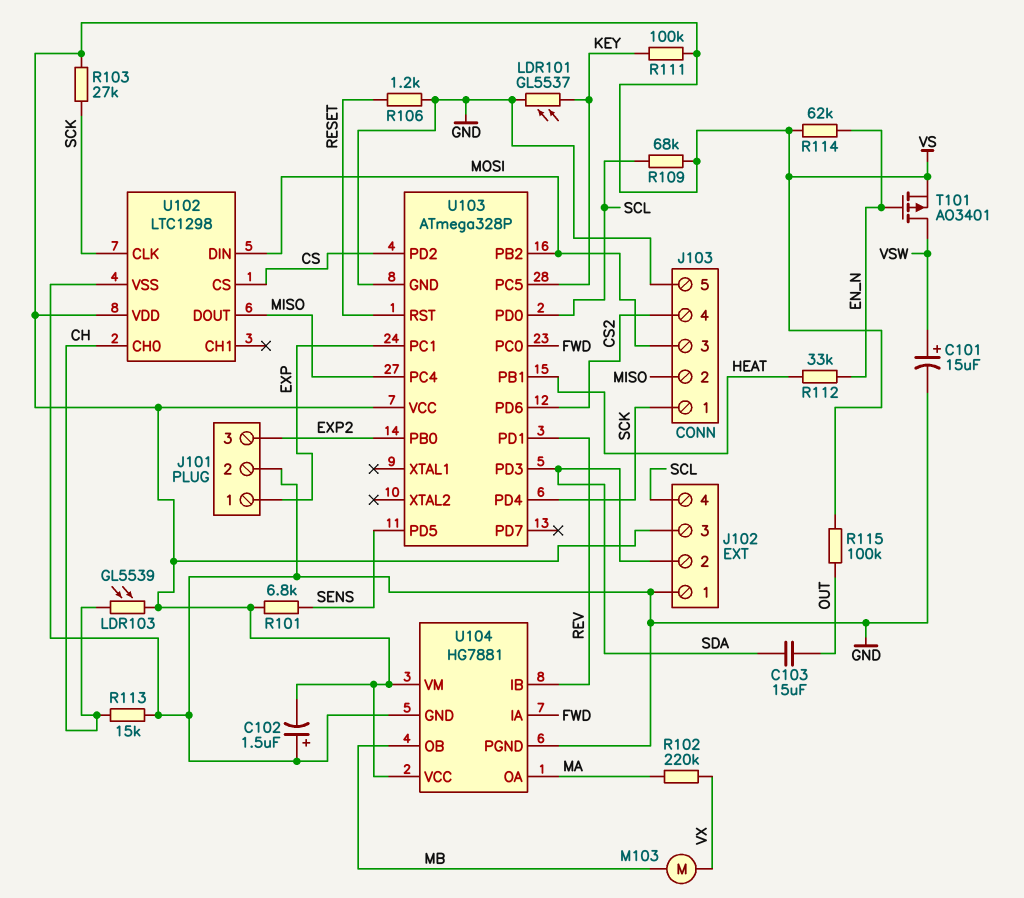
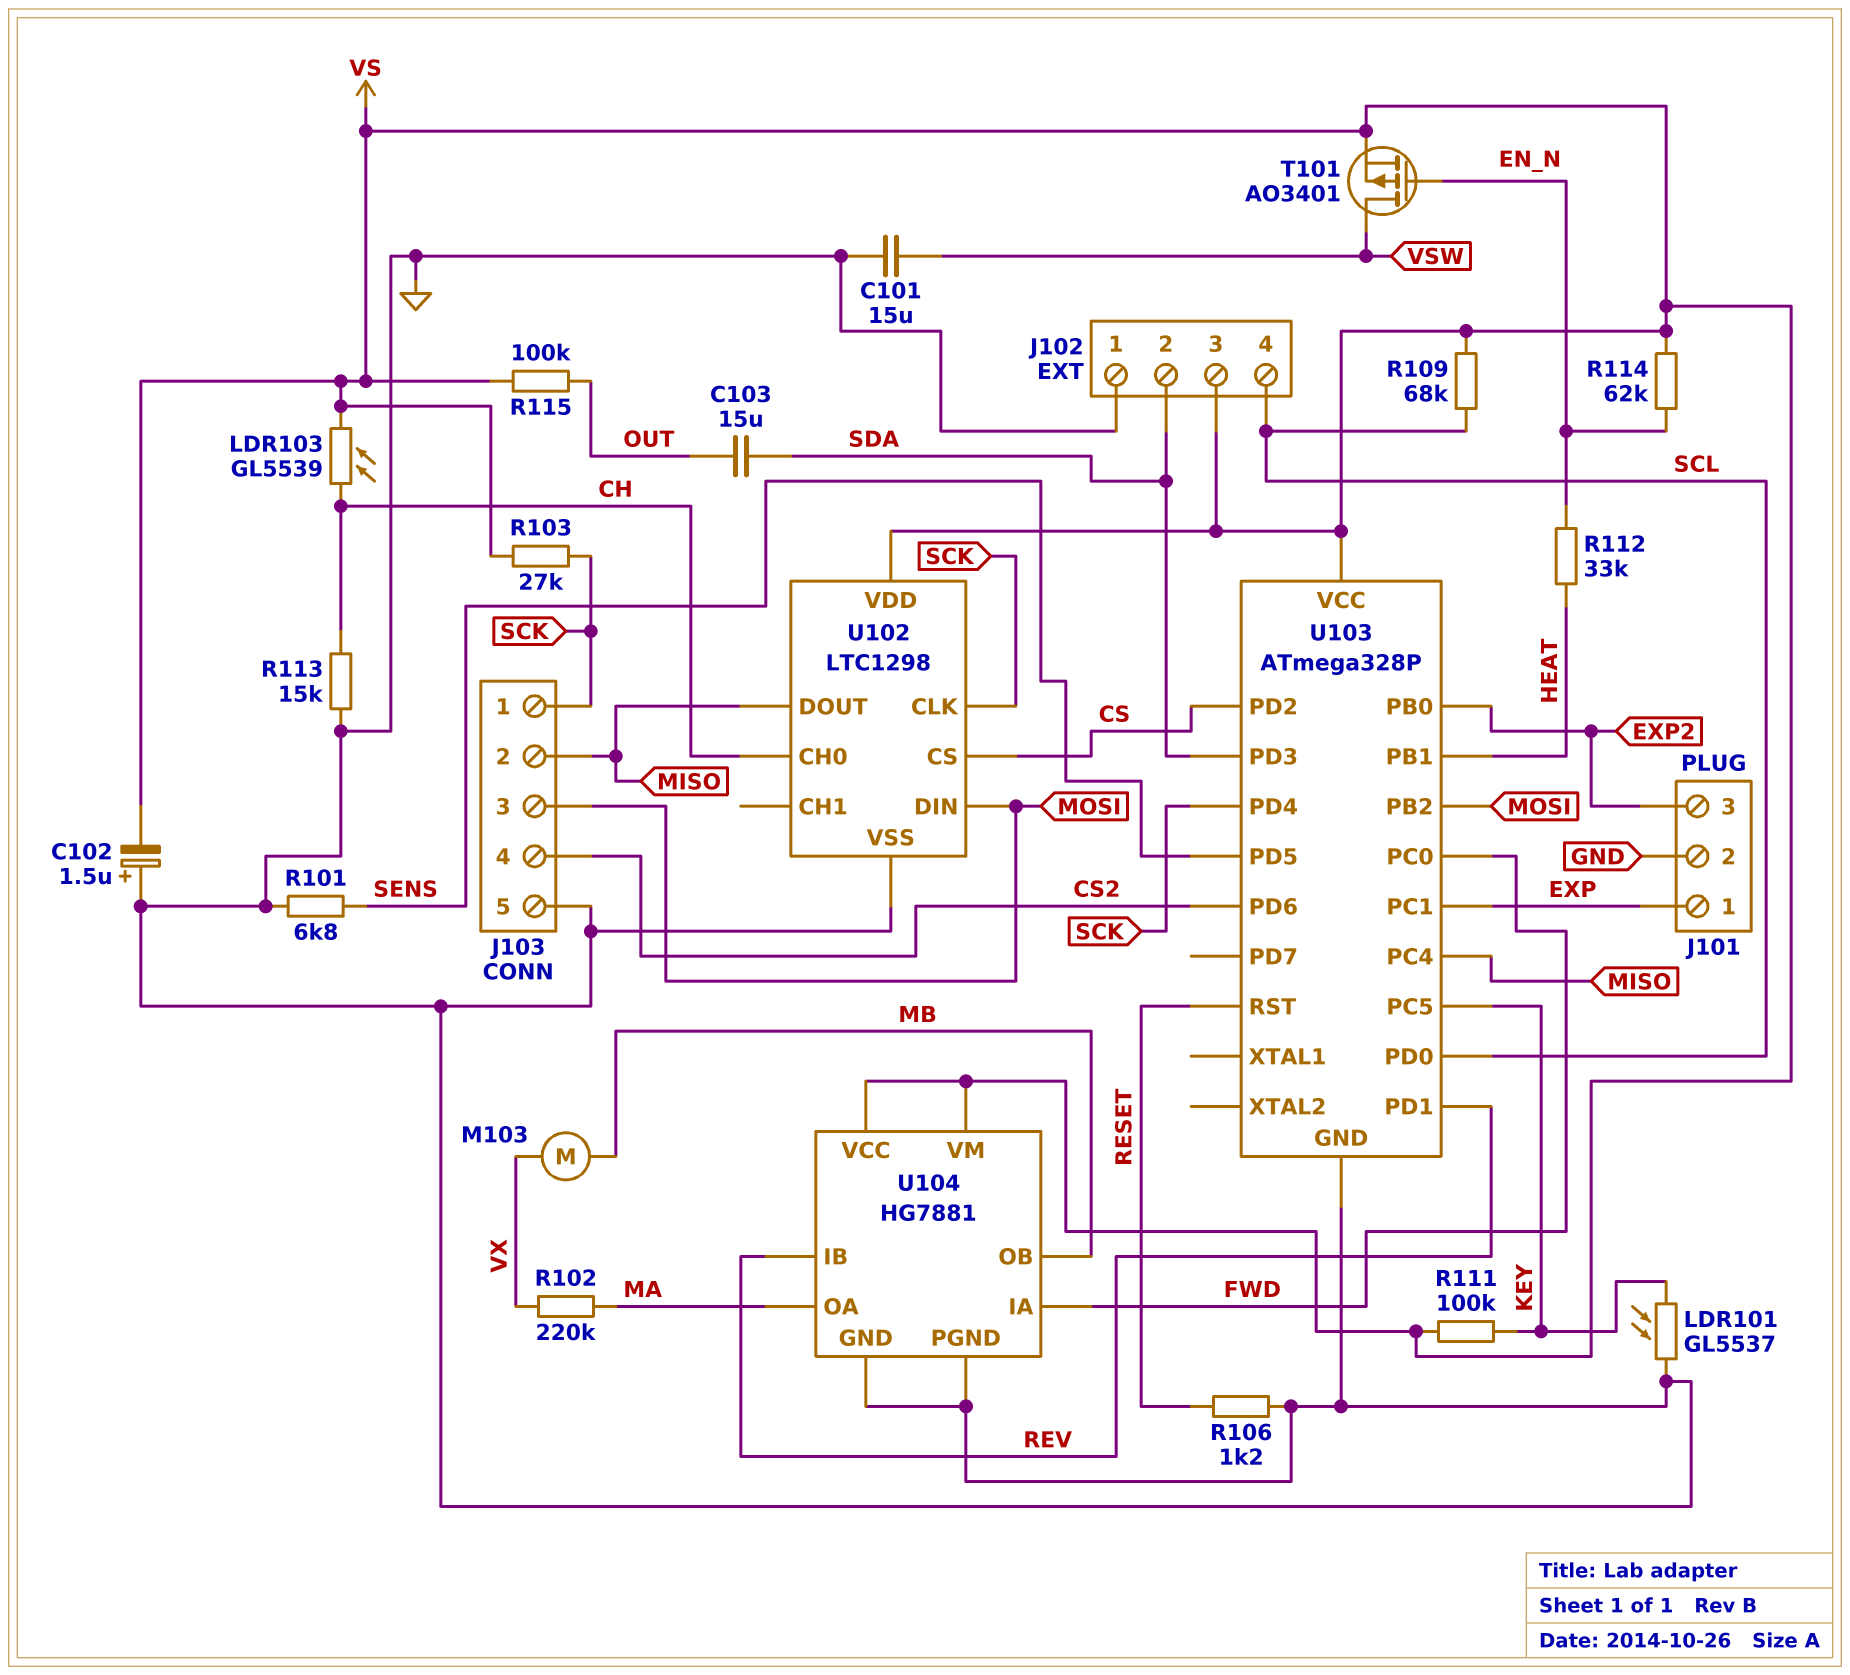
C101: 15uF (plus VSW, minus GND) -> 15uF (GND, VSW)
R101: 6.8k (SENS, VS) -> 6.8k (GND, SENS)

